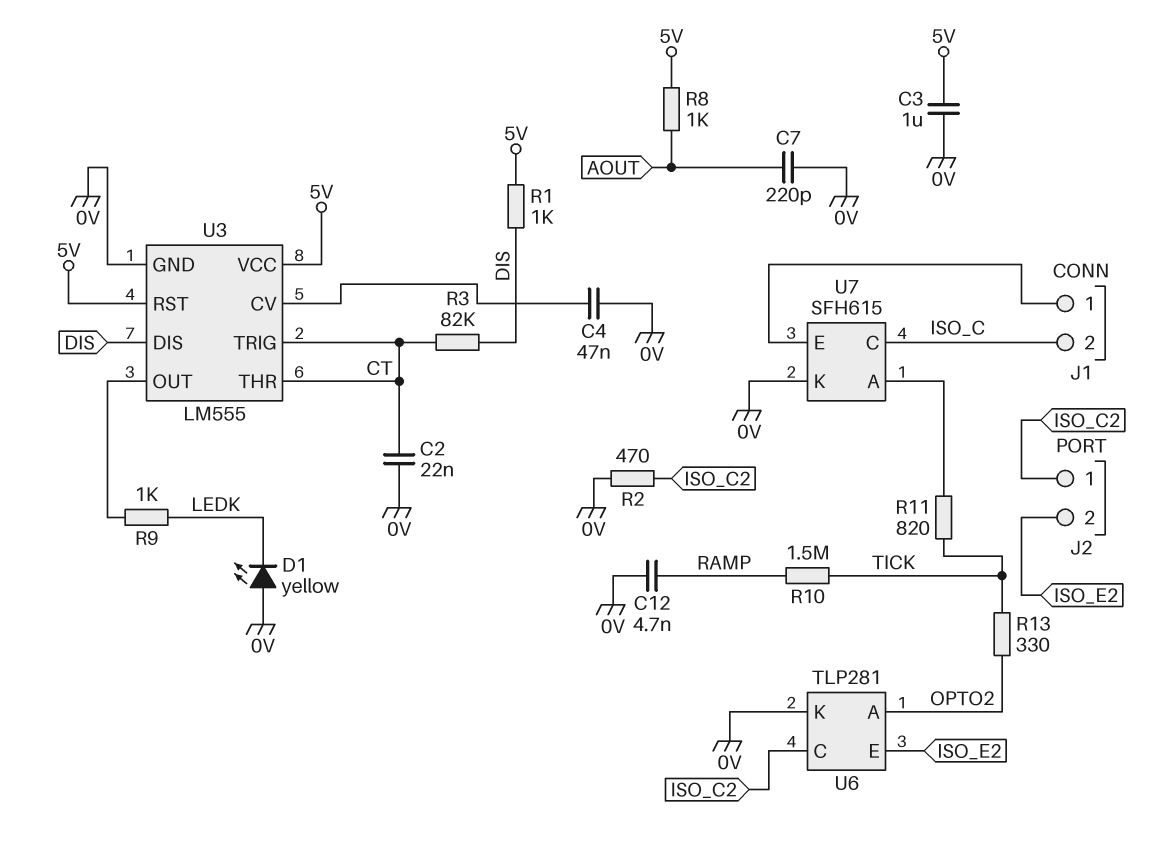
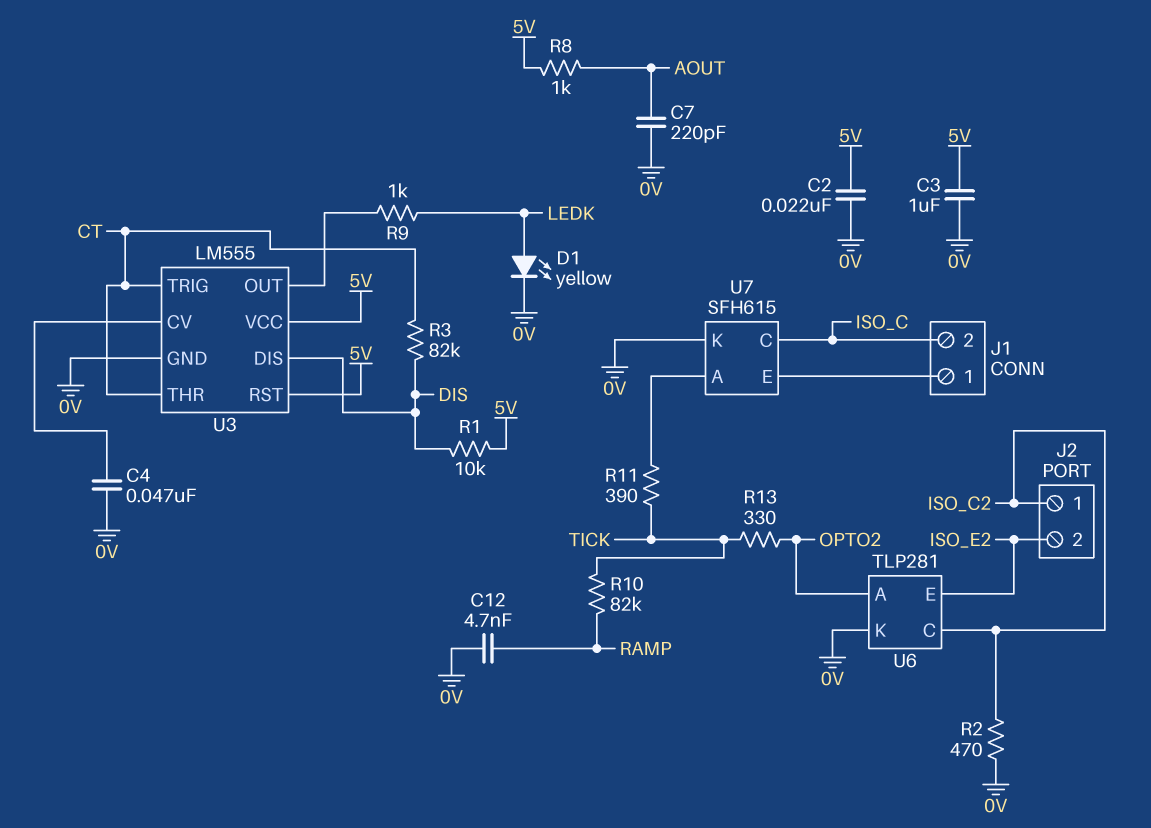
C2: 22nF (0V, CT) -> 22nF (0V, 5V)
D1: LED yellow (A 0V, K LEDK) -> LED yellow (A LEDK, K 0V)
R1: 1k (5V, DIS) -> 10k (5V, DIS)
R10: 1.5M (RAMP, TICK) -> 82k (RAMP, TICK)
R11: 820 (TICK, U7/A) -> 390 (TICK, U7/A)

